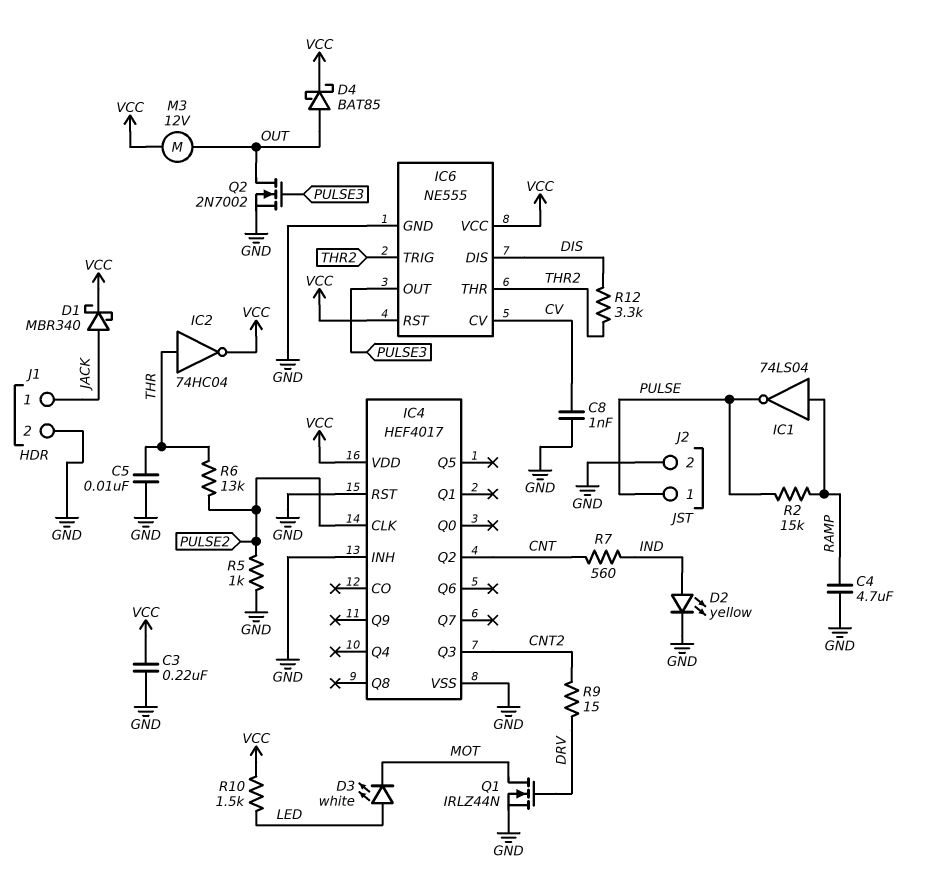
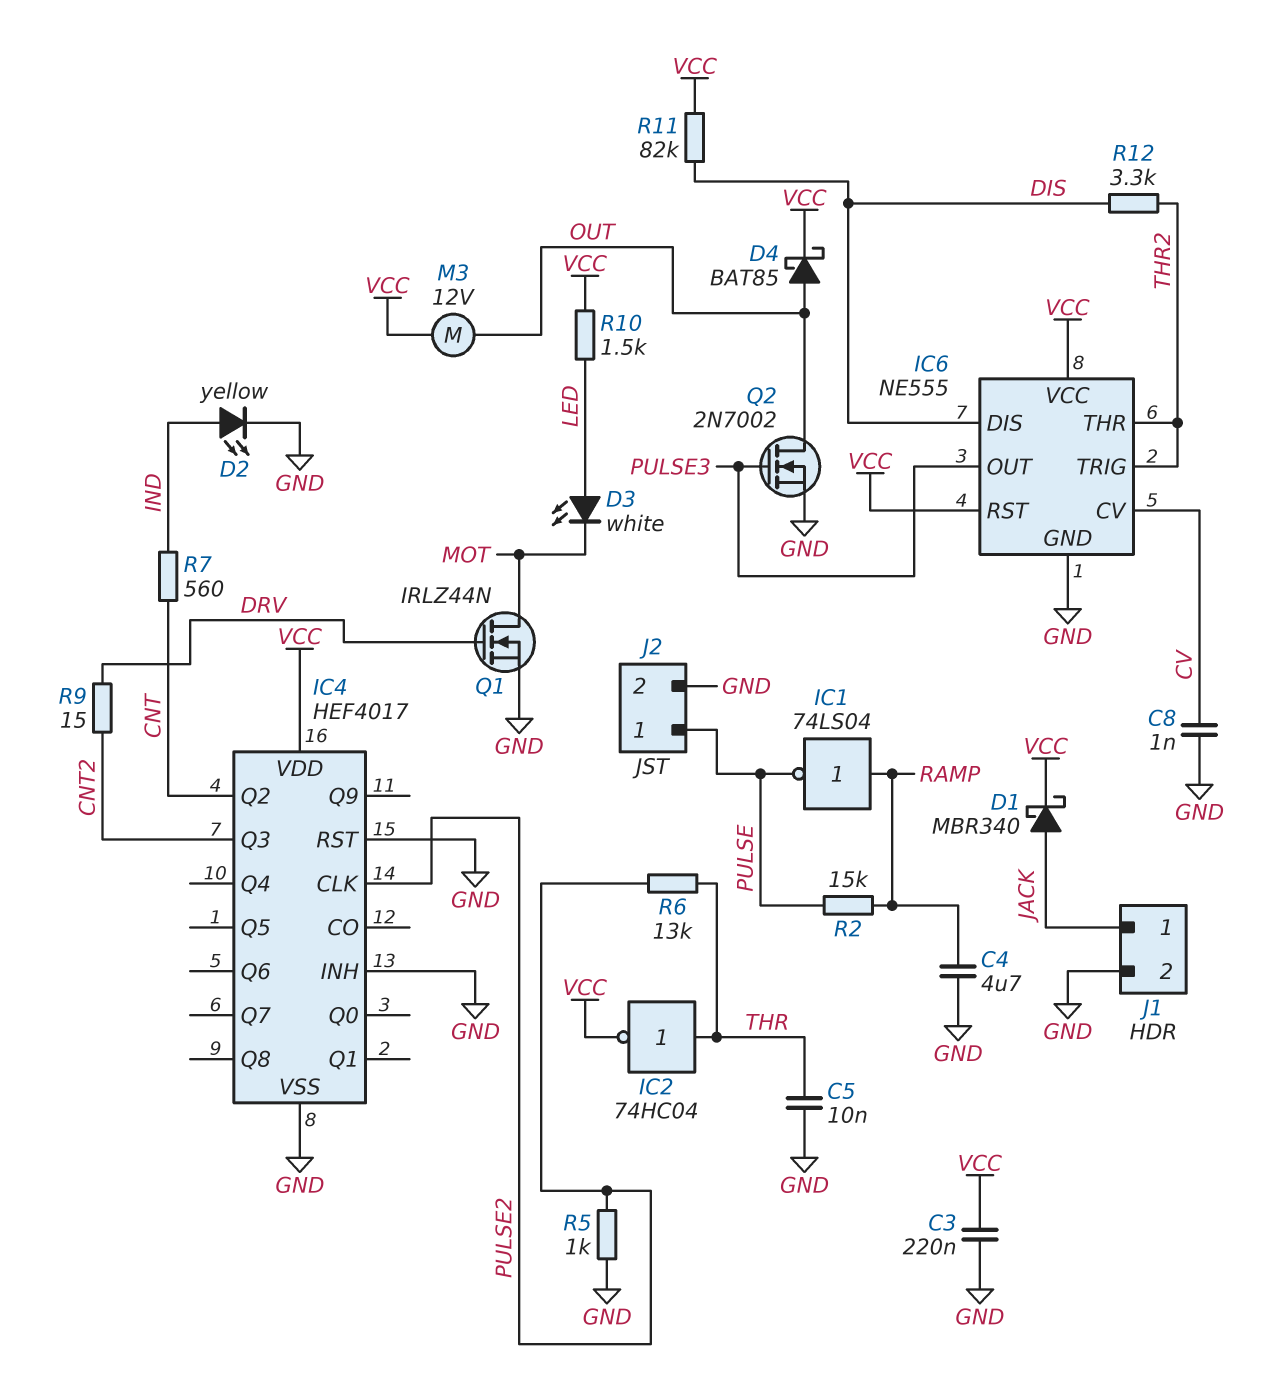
R11: none -> 82k (DIS, VCC)

